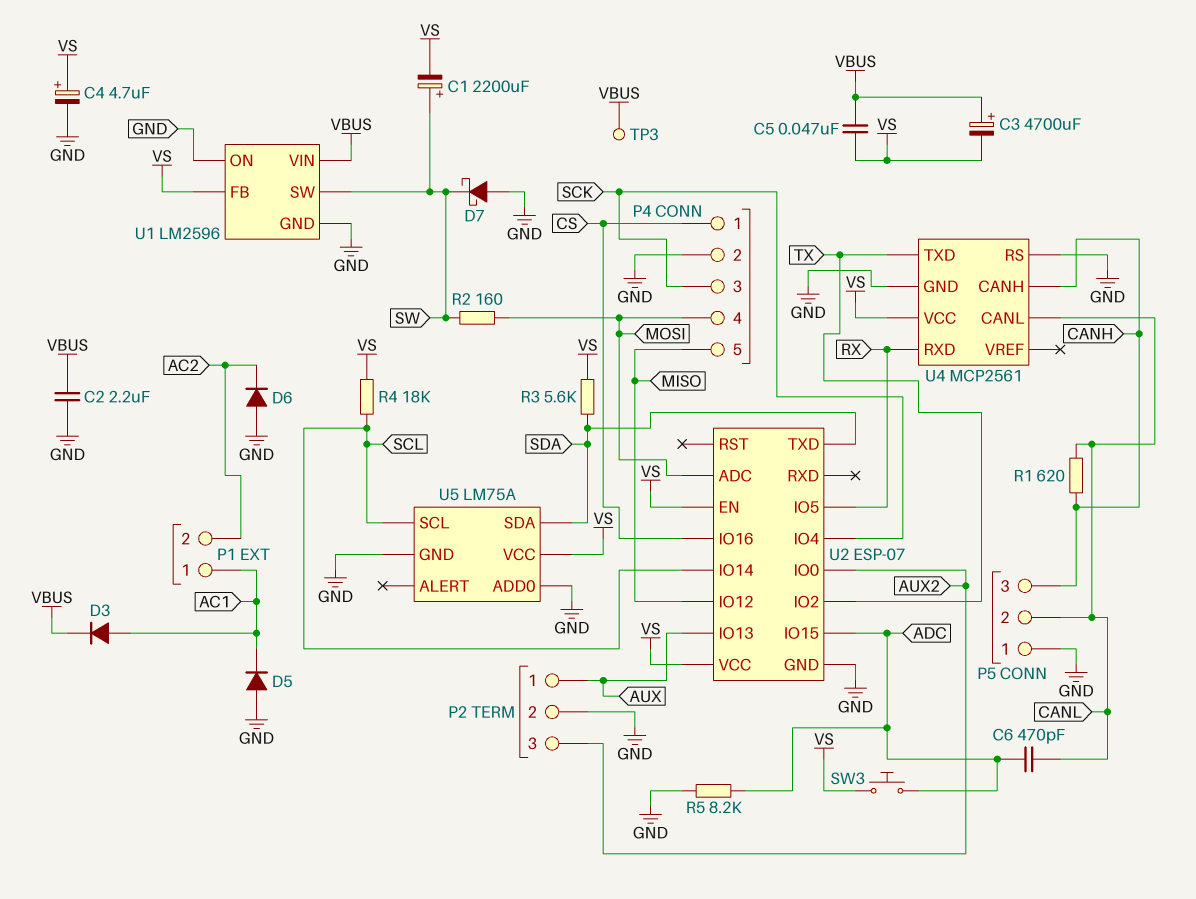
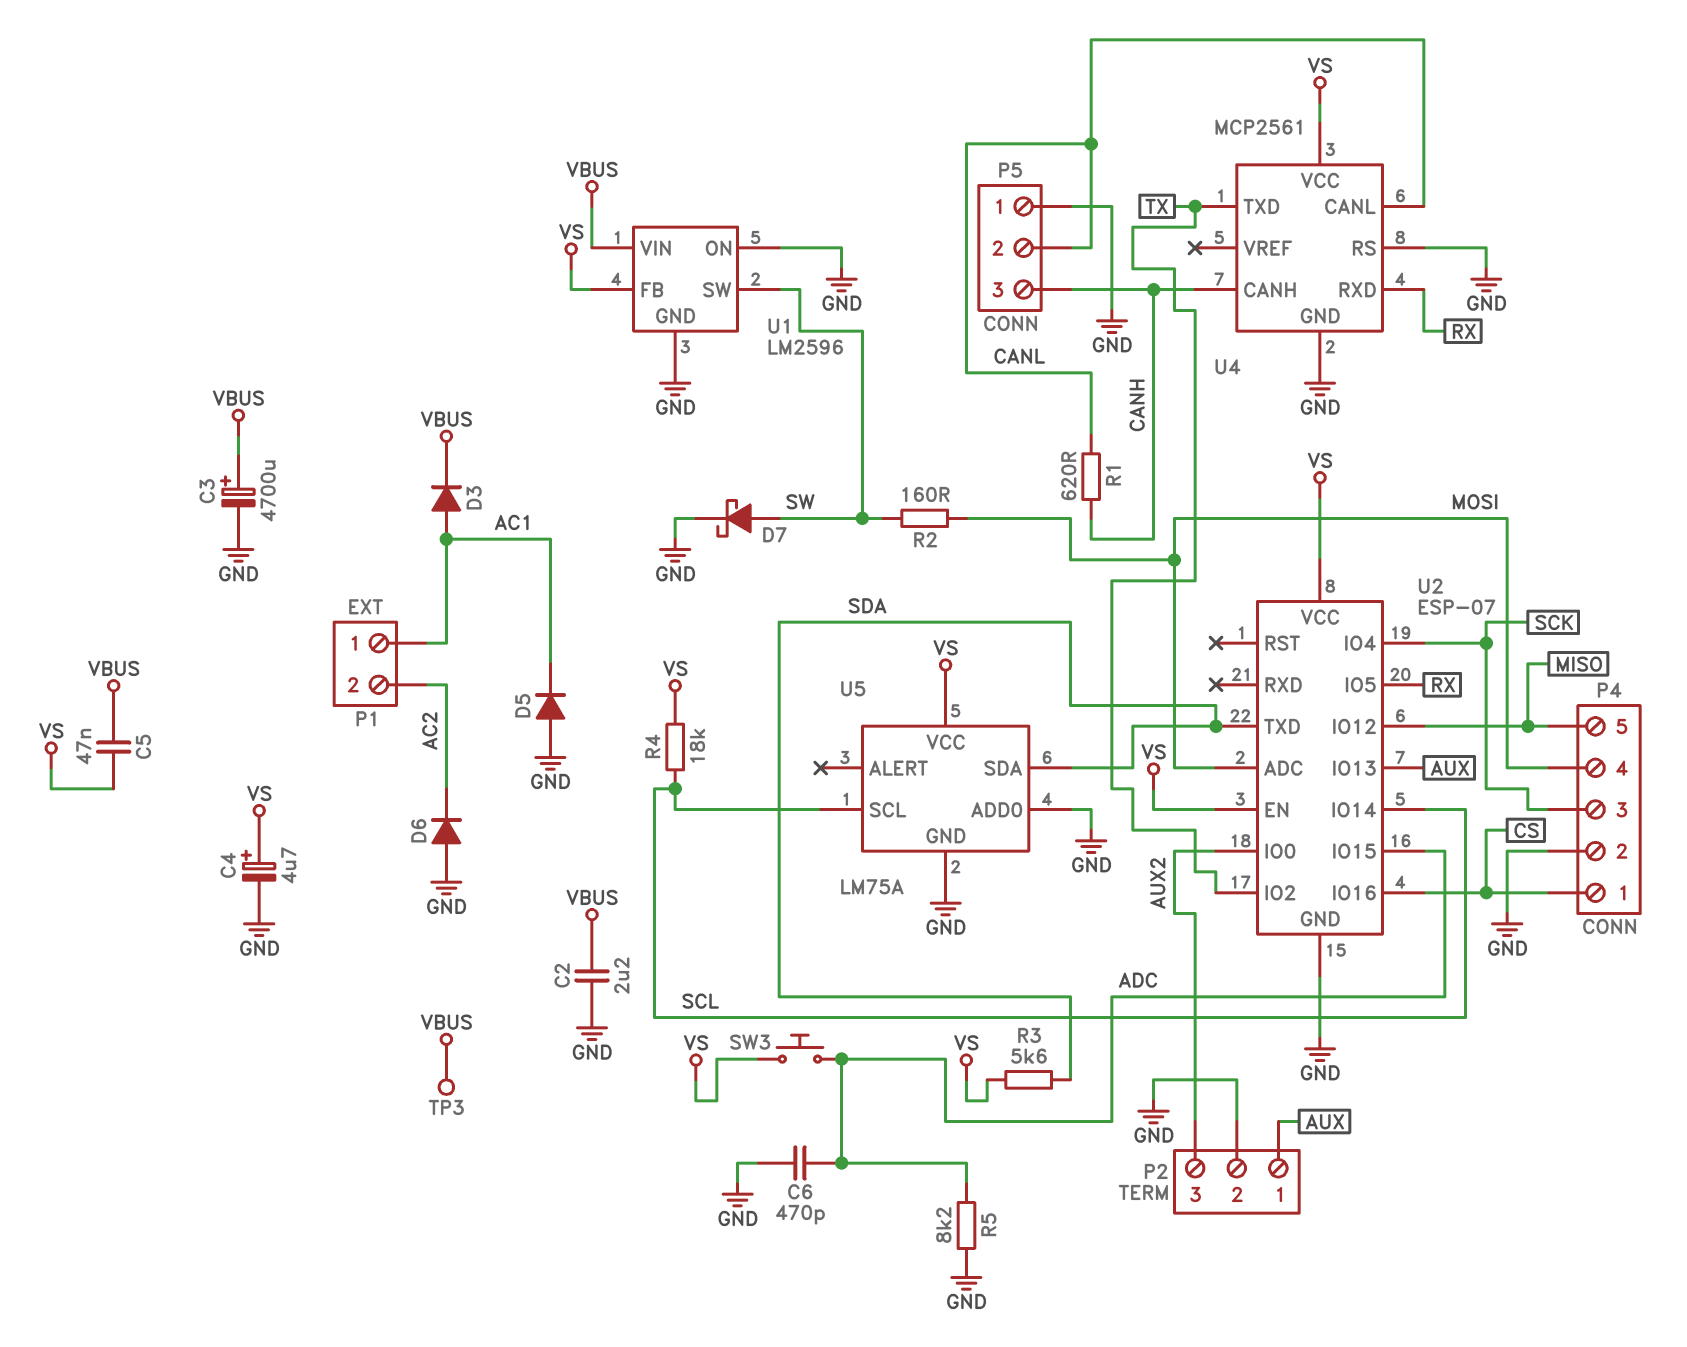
C1: 2200uF (plus SW, minus VS) -> none
C3: 4700uF (plus VBUS, minus VS) -> 4700uF (plus VBUS, minus GND)
C6: 470pF (ADC, CANL) -> 470pF (ADC, GND)
D7: schottky (A GND, K SW) -> schottky (A SW, K GND)

